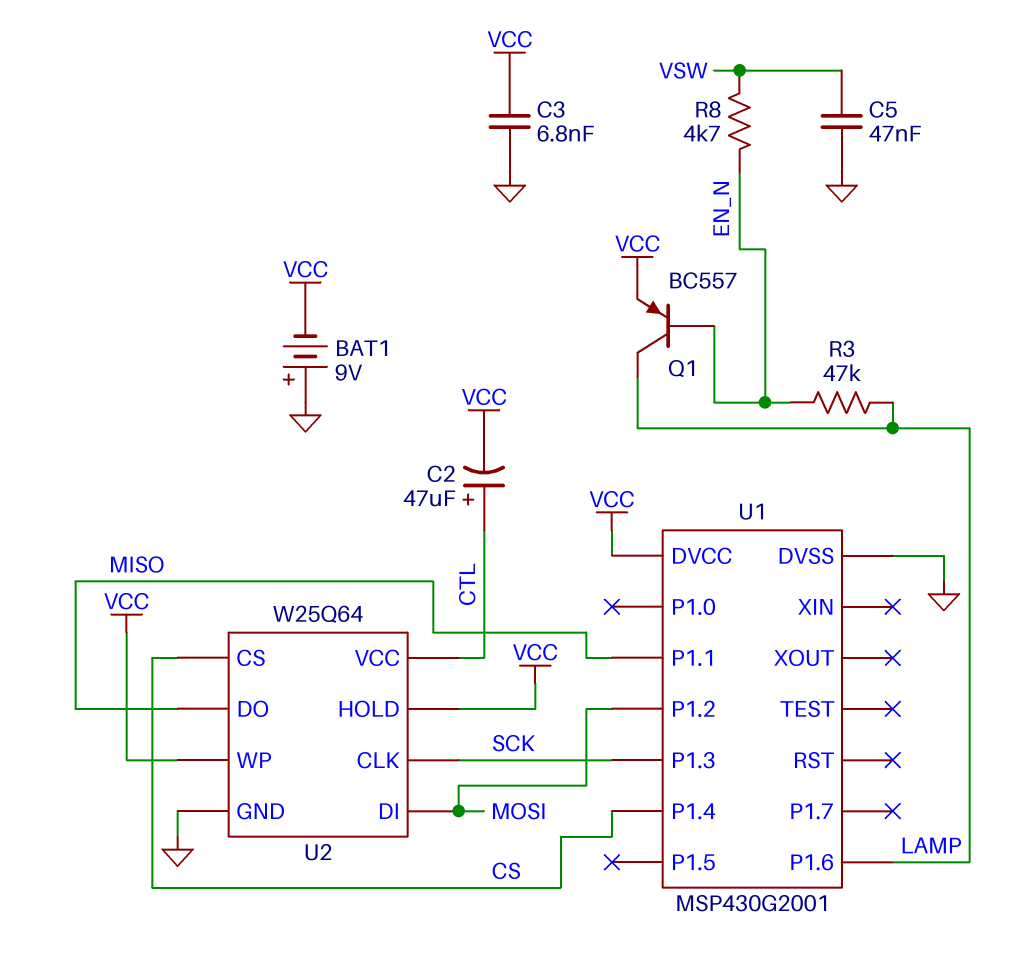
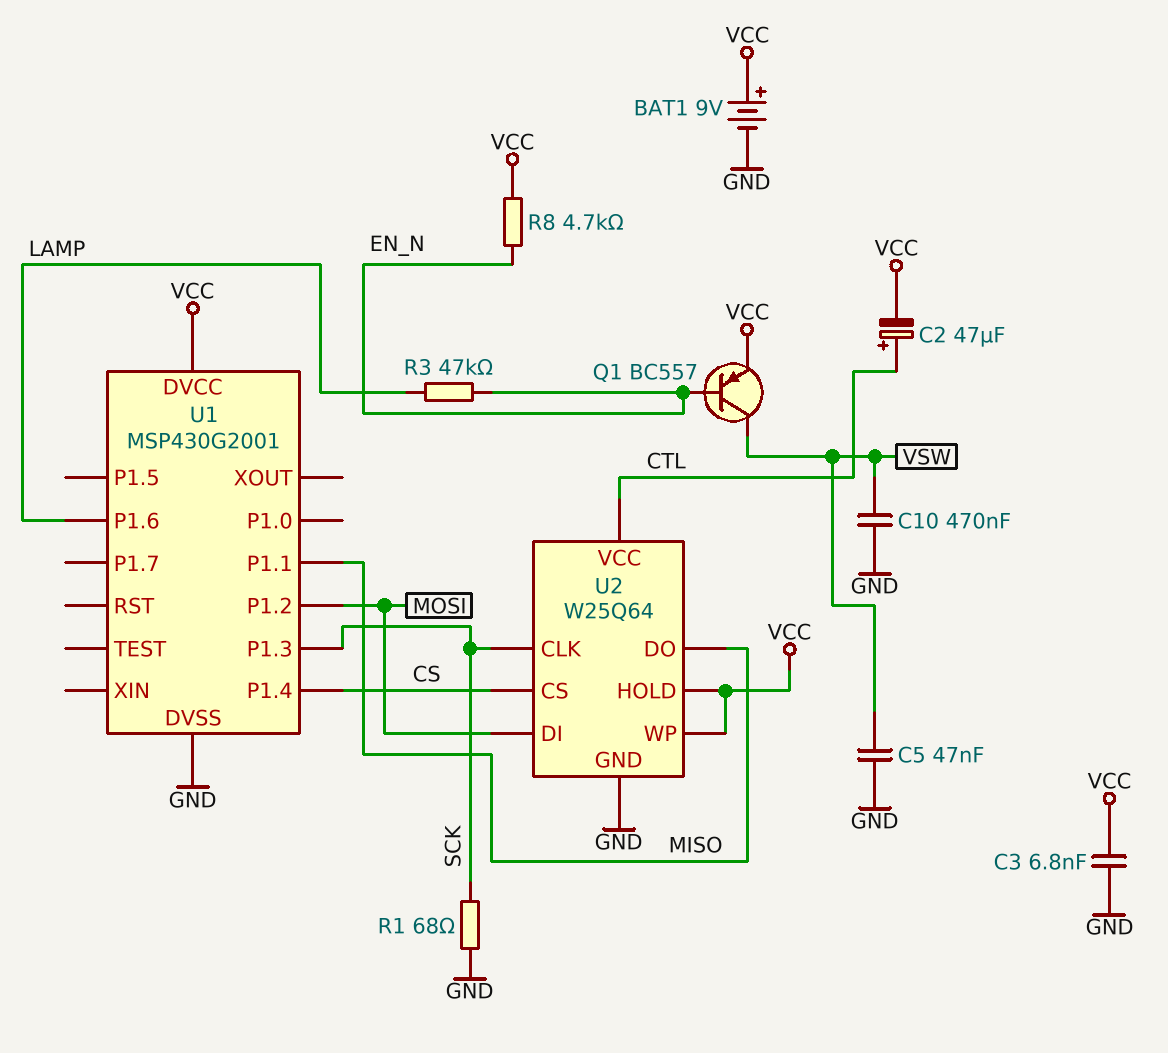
BAT1: 9V (plus GND, minus VCC) -> 9V (plus VCC, minus GND)
C10: none -> 470nF (GND, VSW)
Q1: PNP BC557 (B EN_N, C LAMP, E VCC) -> PNP BC557 (B EN_N, C VSW, E VCC)
R1: none -> 68 (GND, SCK)
R8: 4.7k (EN_N, VSW) -> 4.7k (EN_N, VCC)

